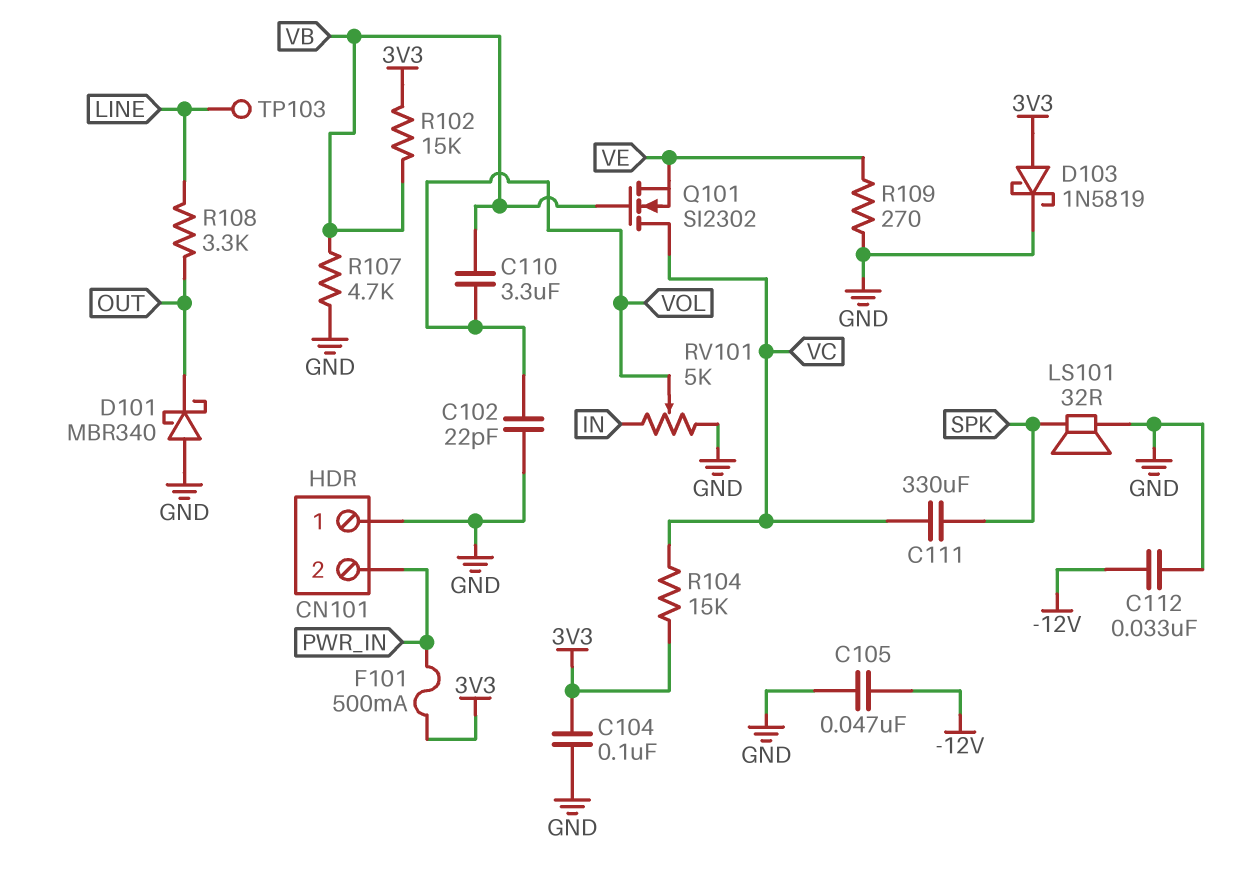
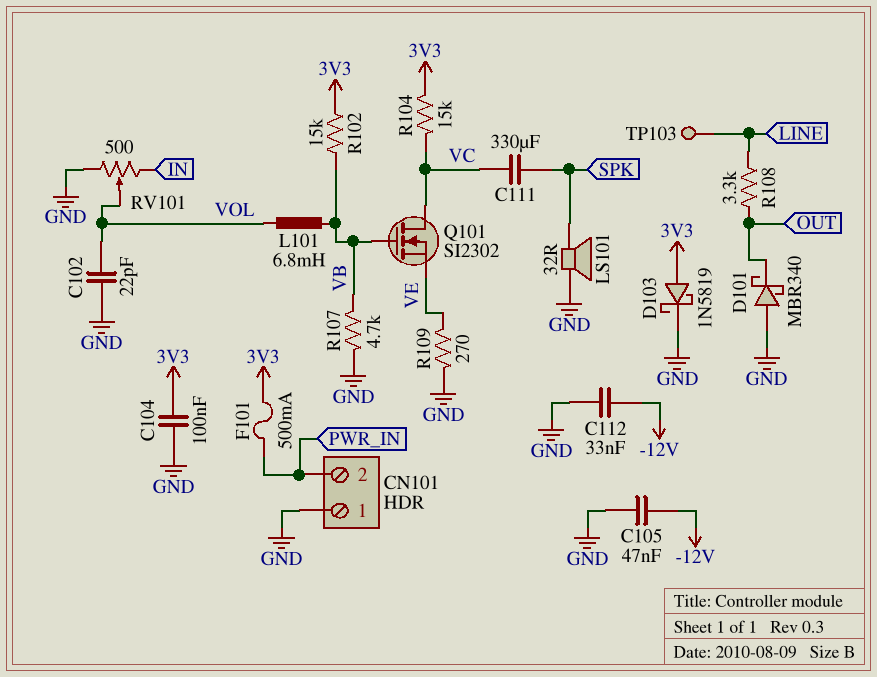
C110: 3.3uF (VB, VOL) -> none
L101: none -> 6.8mH (VB, VOL)
RV101: 5k (GND, IN, wiper VOL) -> 500 (GND, IN, wiper VOL)

